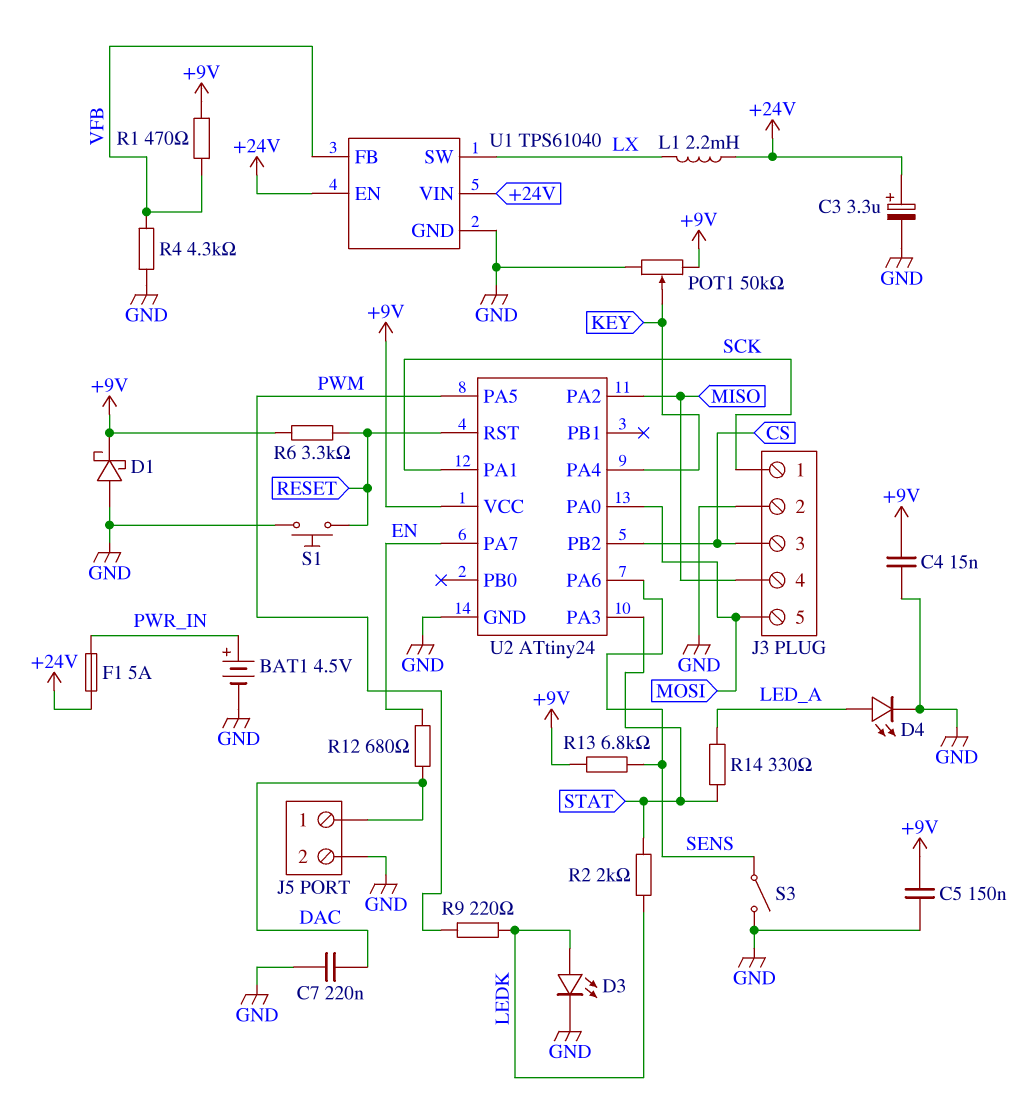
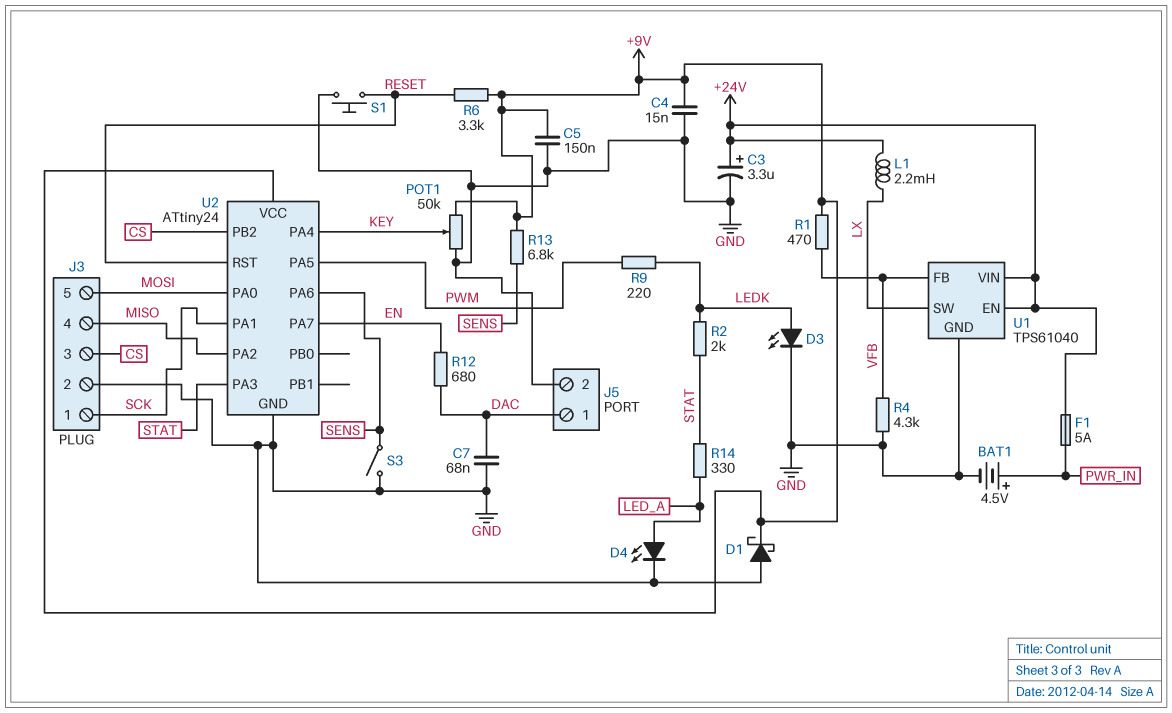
C7: 220nF (DAC, GND) -> 68nF (DAC, GND)

